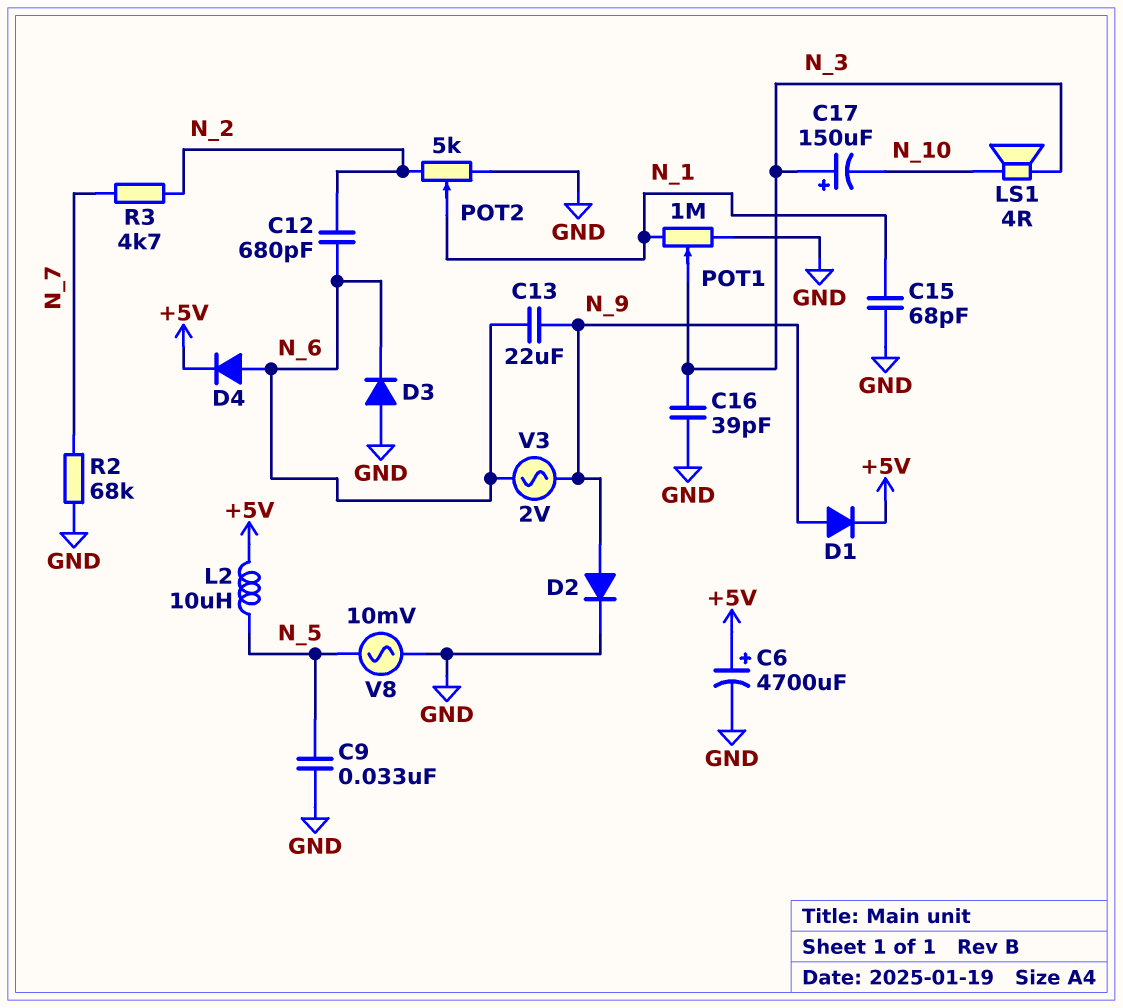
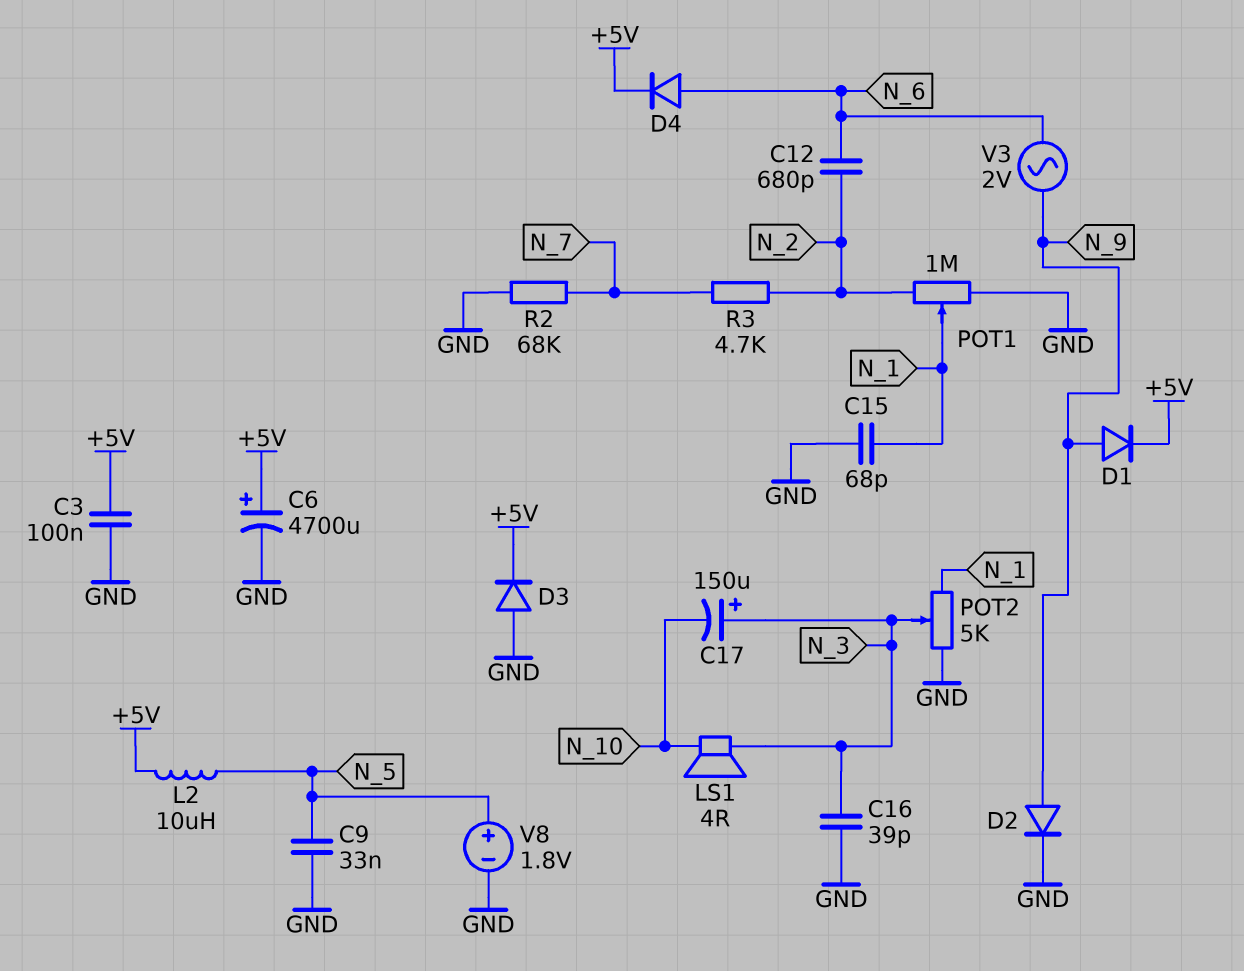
C3: none -> 100nF (+5V, GND)
C13: 22uF (N_6, N_9) -> none
D3: diode (A GND, K N_6) -> diode (A GND, K +5V)
POT1: 1M (GND, N_1, wiper N_3) -> 1M (GND, N_2, wiper N_1)
POT2: 5k (GND, N_2, wiper N_1) -> 5k (GND, N_1, wiper N_3)
V8: AC 10mV (GND, N_5) -> 1.8V (plus N_5, minus GND)

